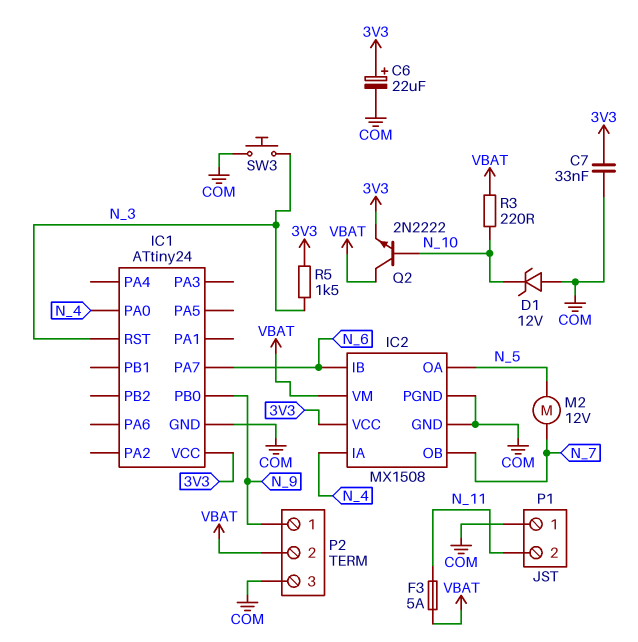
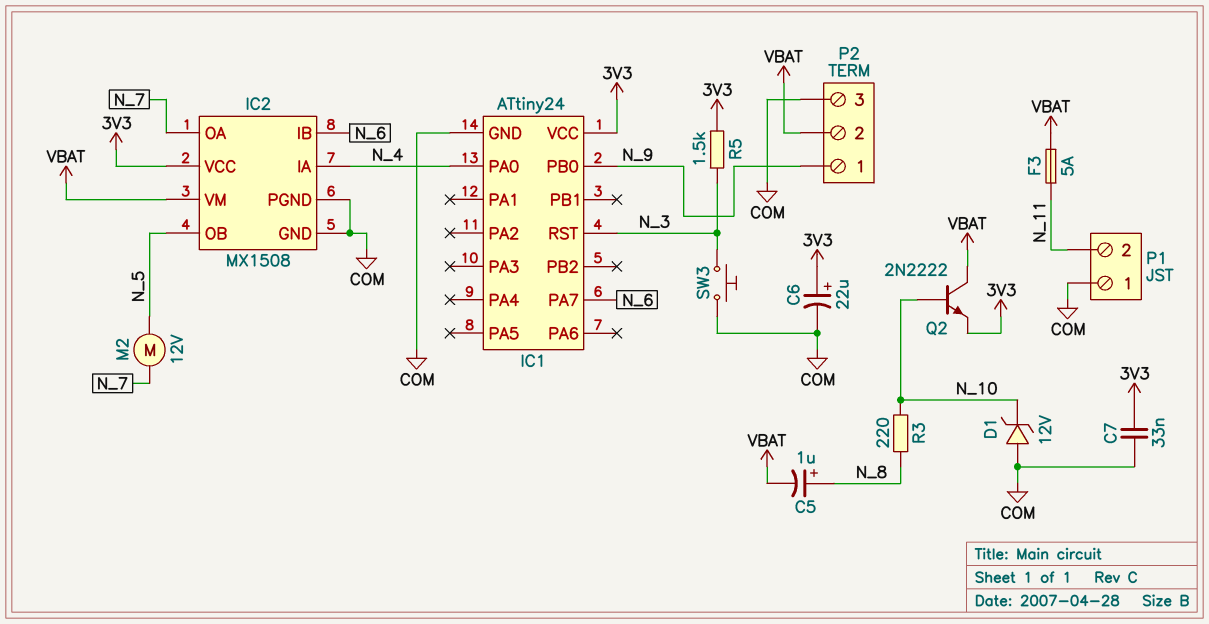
C5: none -> 1uF (plus N_8, minus VBAT)
IC2 pin OA: N_5 -> N_7
IC2 pin OB: N_7 -> N_5
R3: 220 (N_10, VBAT) -> 220 (N_8, N_10)

